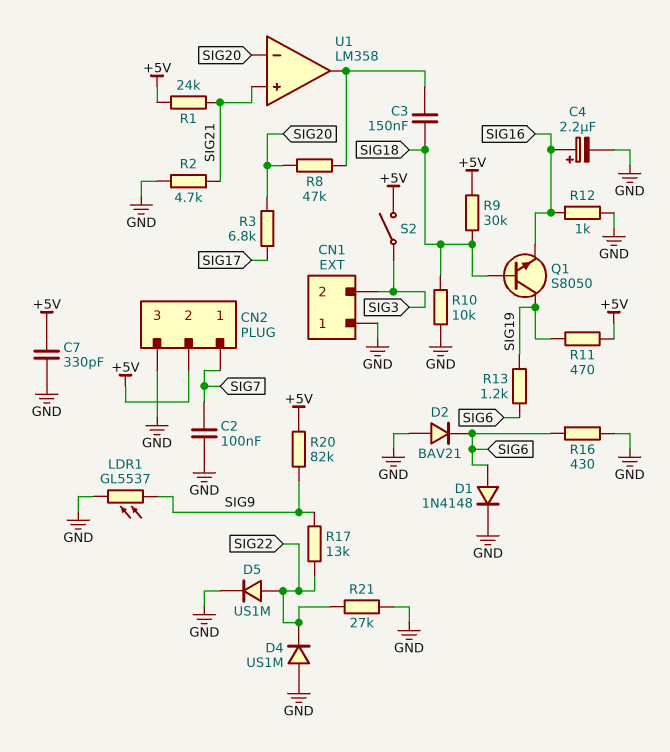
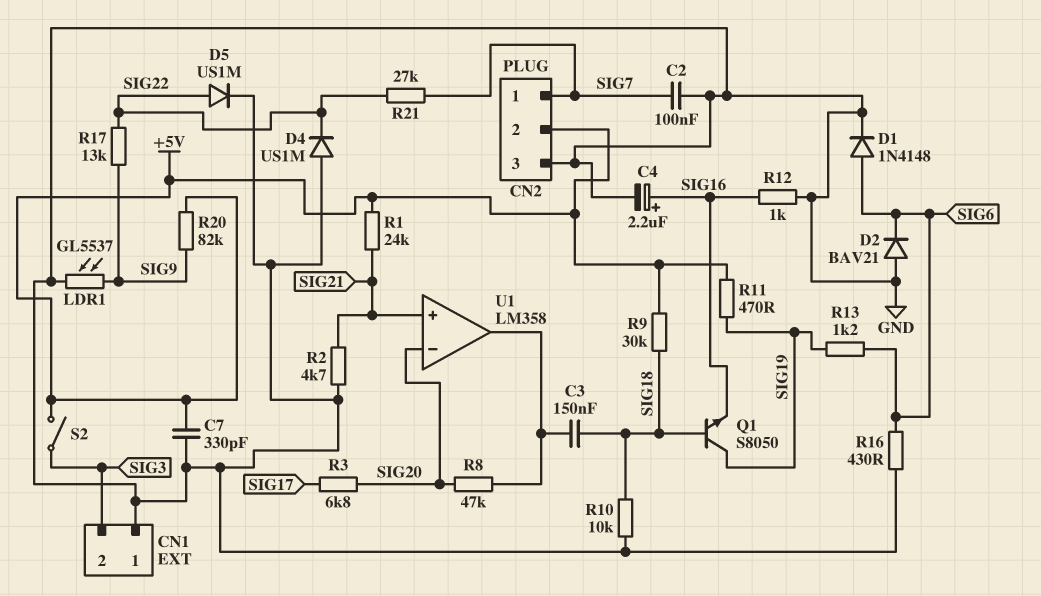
R21: 27k (GND, SIG22) -> 27k (SIG7, SIG22)

